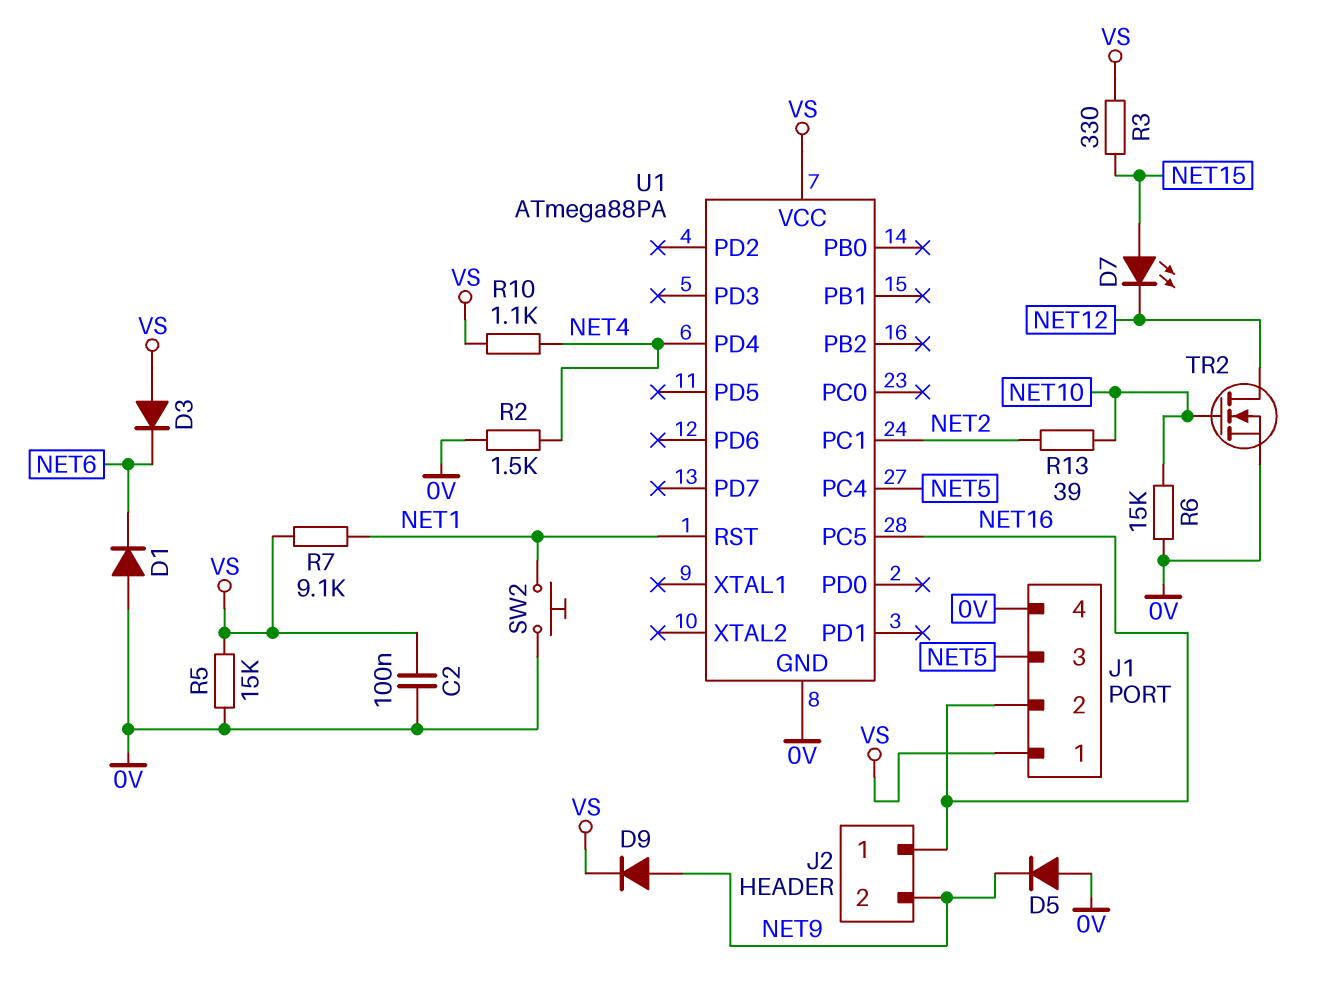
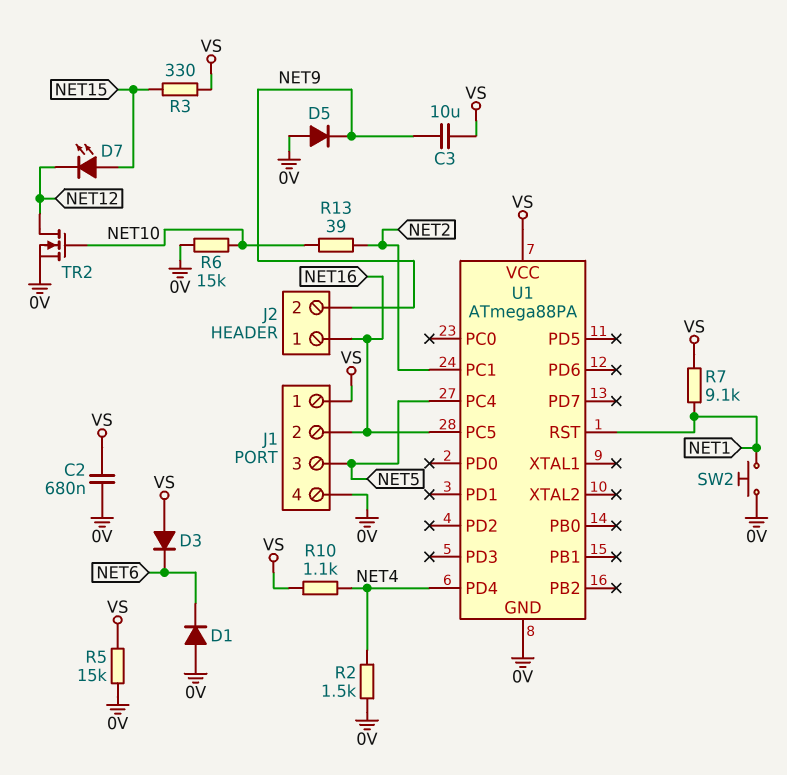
C2: 100nF (0V, VS) -> 680nF (0V, VS)
C3: none -> 10uF (NET9, VS)
D9: diode (A NET9, K VS) -> none

